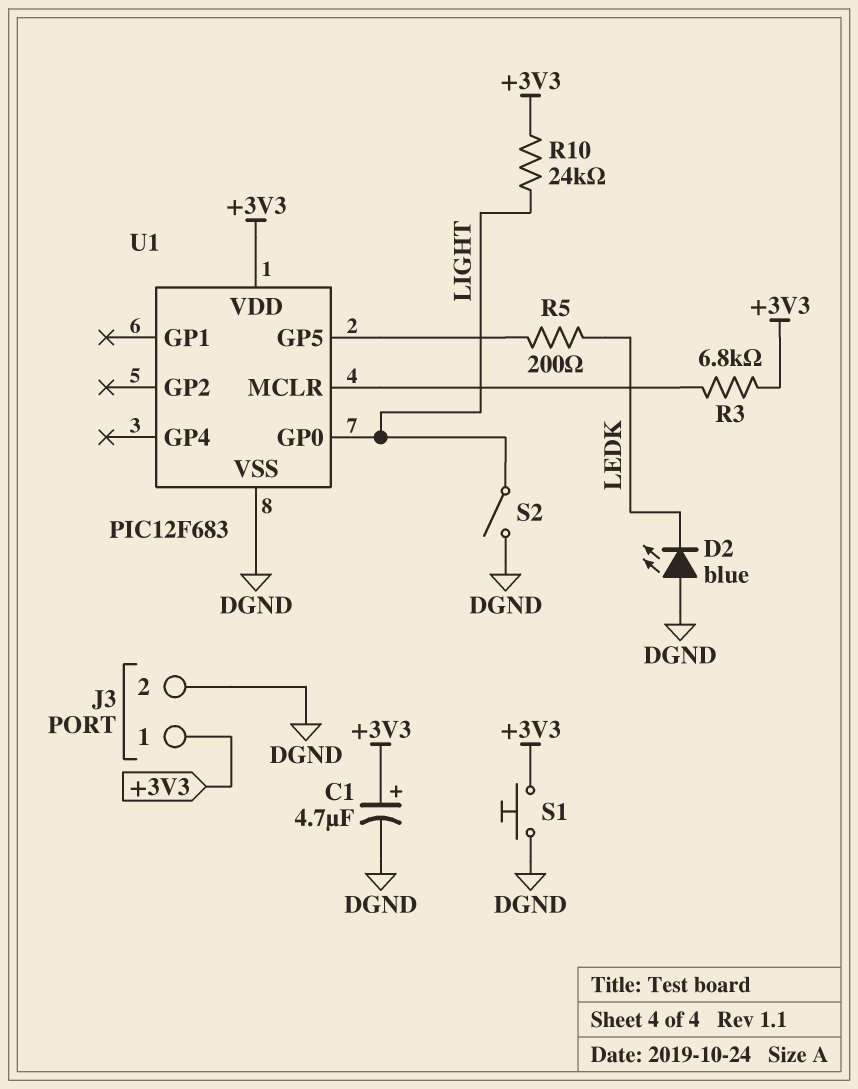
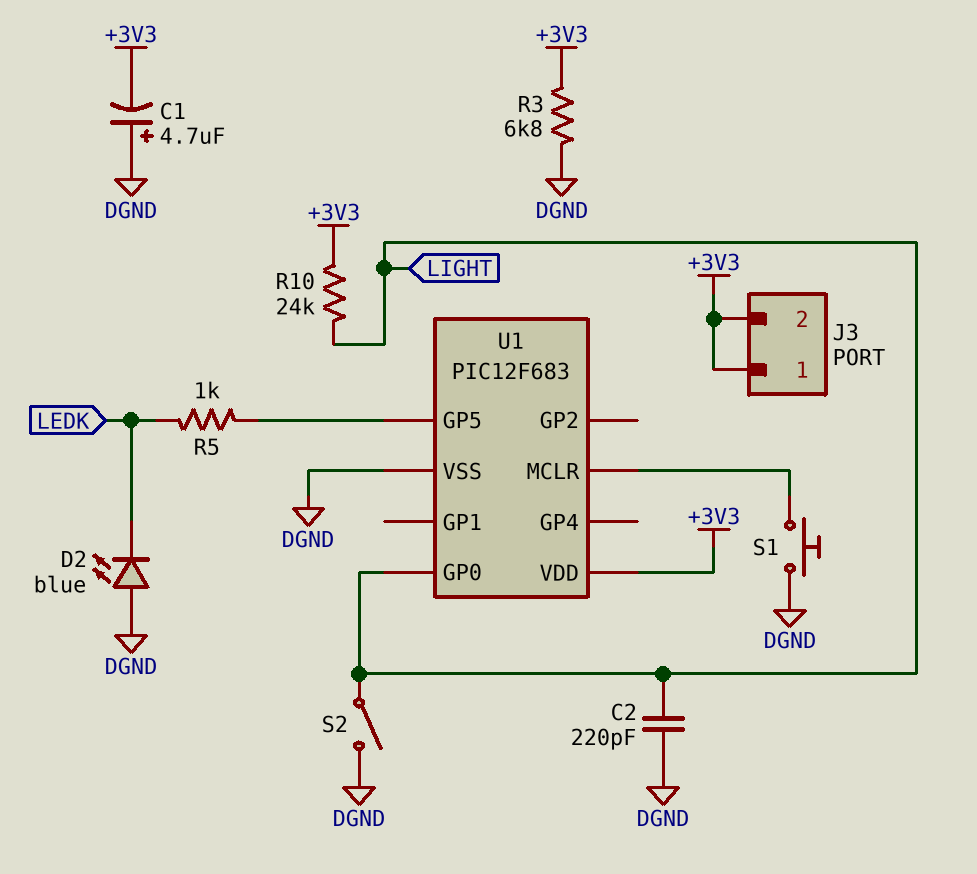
C1: 4.7uF (plus +3V3, minus DGND) -> 4.7uF (plus DGND, minus +3V3)
C2: none -> 220pF (DGND, LIGHT)
J3 pin 2: DGND -> +3V3
R3: 6.8k (+3V3, U1/MCLR) -> 6.8k (+3V3, DGND)
R5: 200 (LEDK, U1/GP5) -> 1k (LEDK, U1/GP5)
S1: button (+3V3, DGND) -> button (DGND, U1/MCLR)

